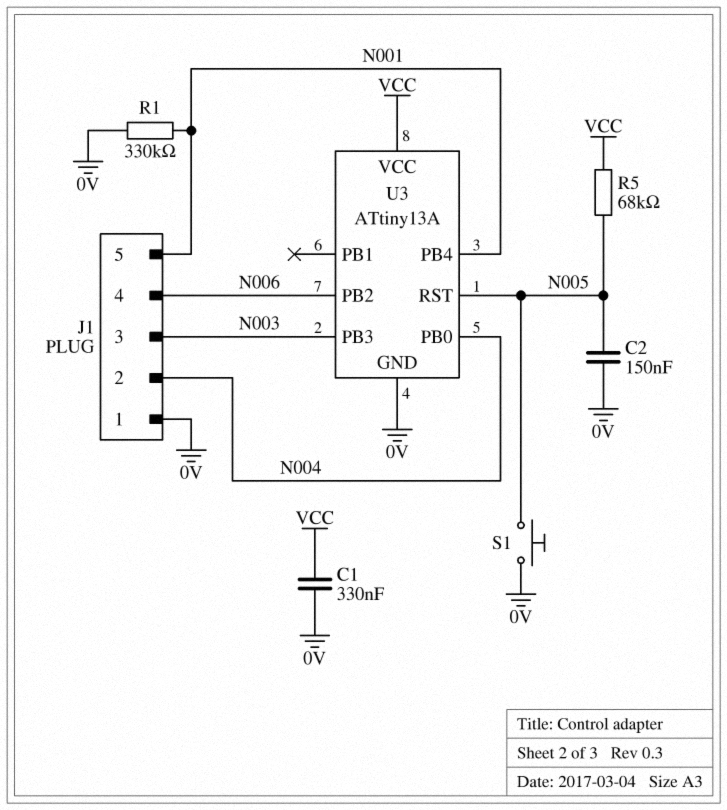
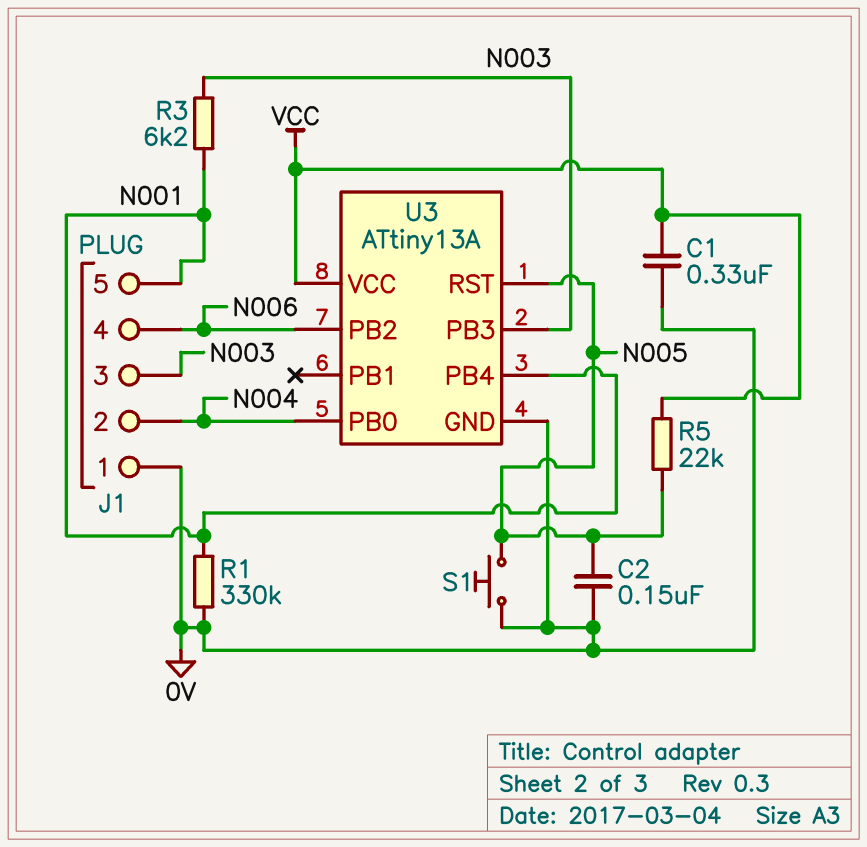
R3: none -> 6.2k (N001, N003)
R5: 68k (N005, VCC) -> 22k (N005, VCC)

